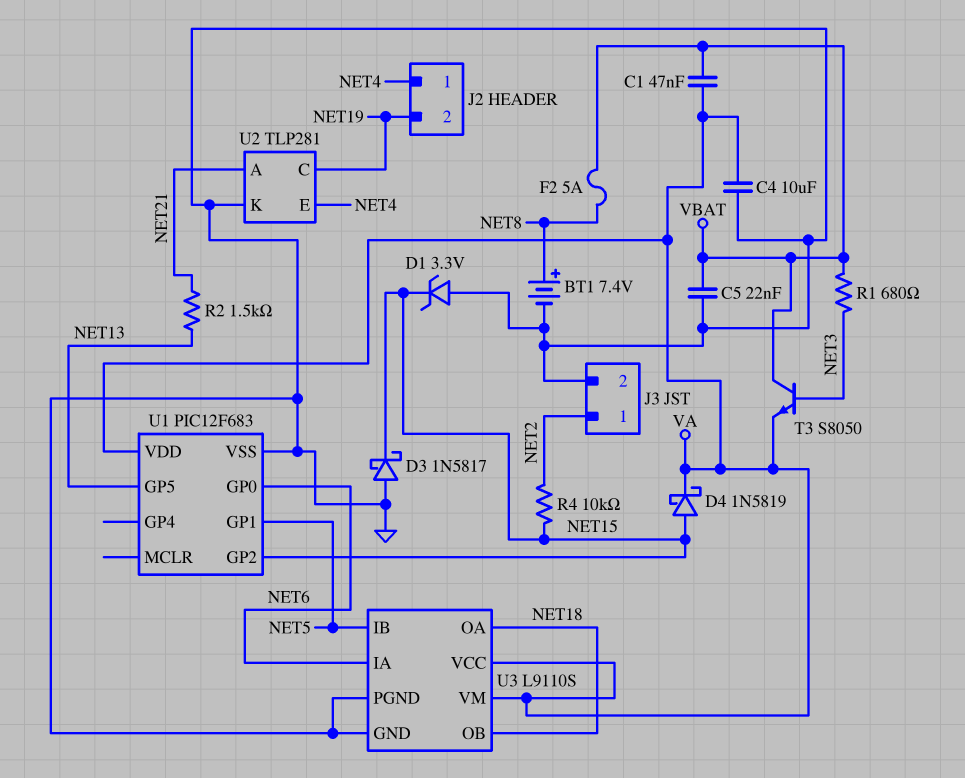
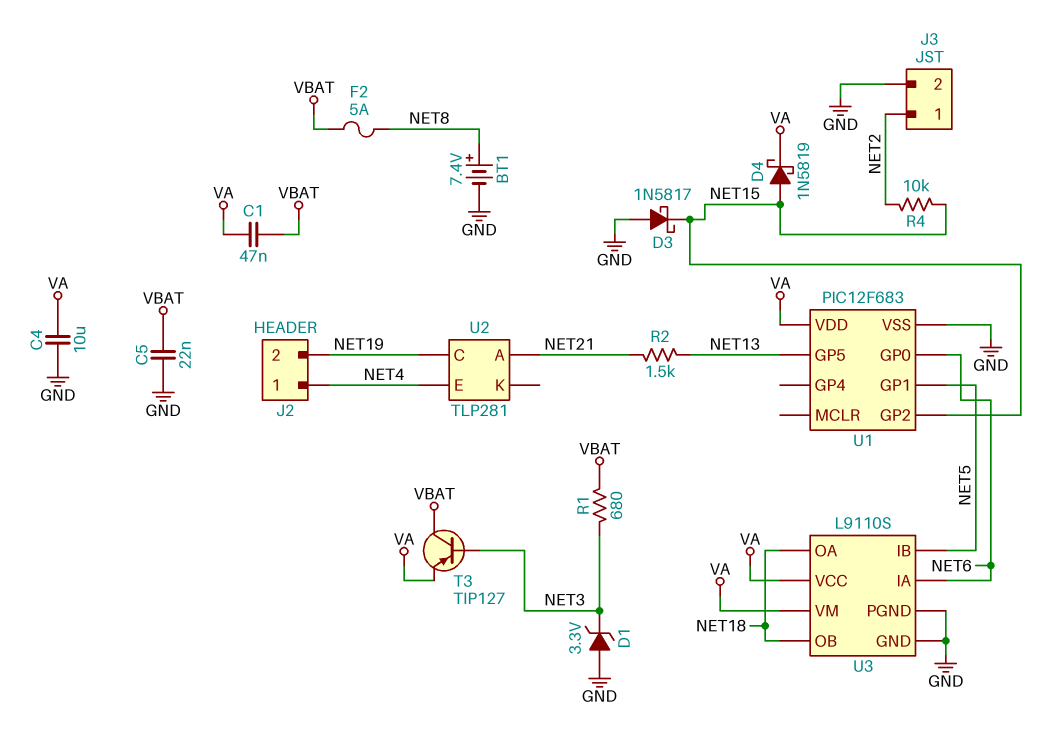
D1: zener 3.3V (A GND, K NET15) -> zener 3.3V (A GND, K NET3)
T3: NPN S8050 (B NET3, C VBAT, E VA) -> PNP TIP127 (B NET3, C VBAT, E VA)
U2 pin K: GND -> none

